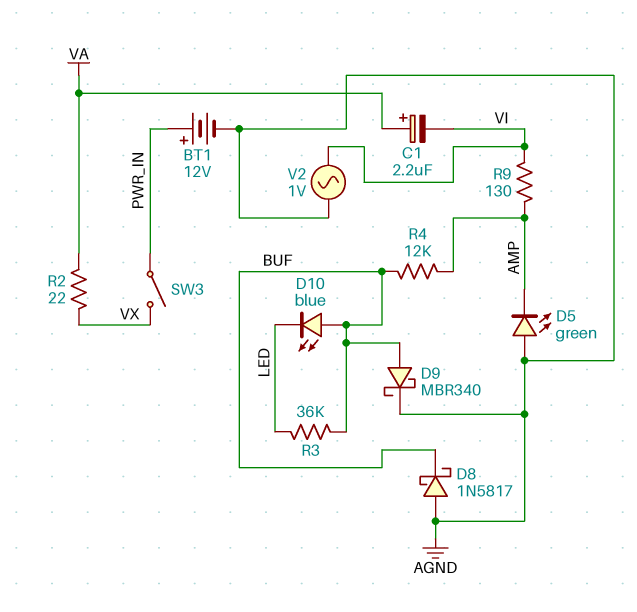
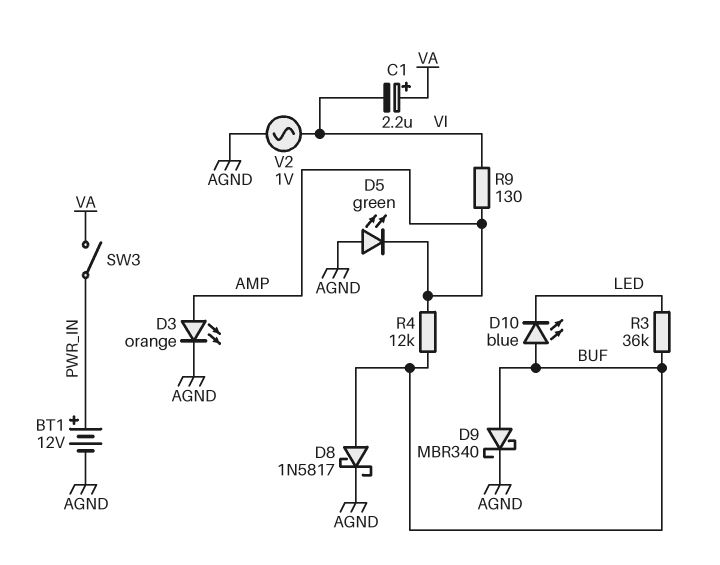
D3: none -> LED orange (A AMP, K AGND)
D8: schottky 1N5817 (A AGND, K BUF) -> schottky 1N5817 (A BUF, K AGND)
R2: 22 (VA, VX) -> none
SW3: switch (PWR_IN, VX) -> switch (PWR_IN, VA)

